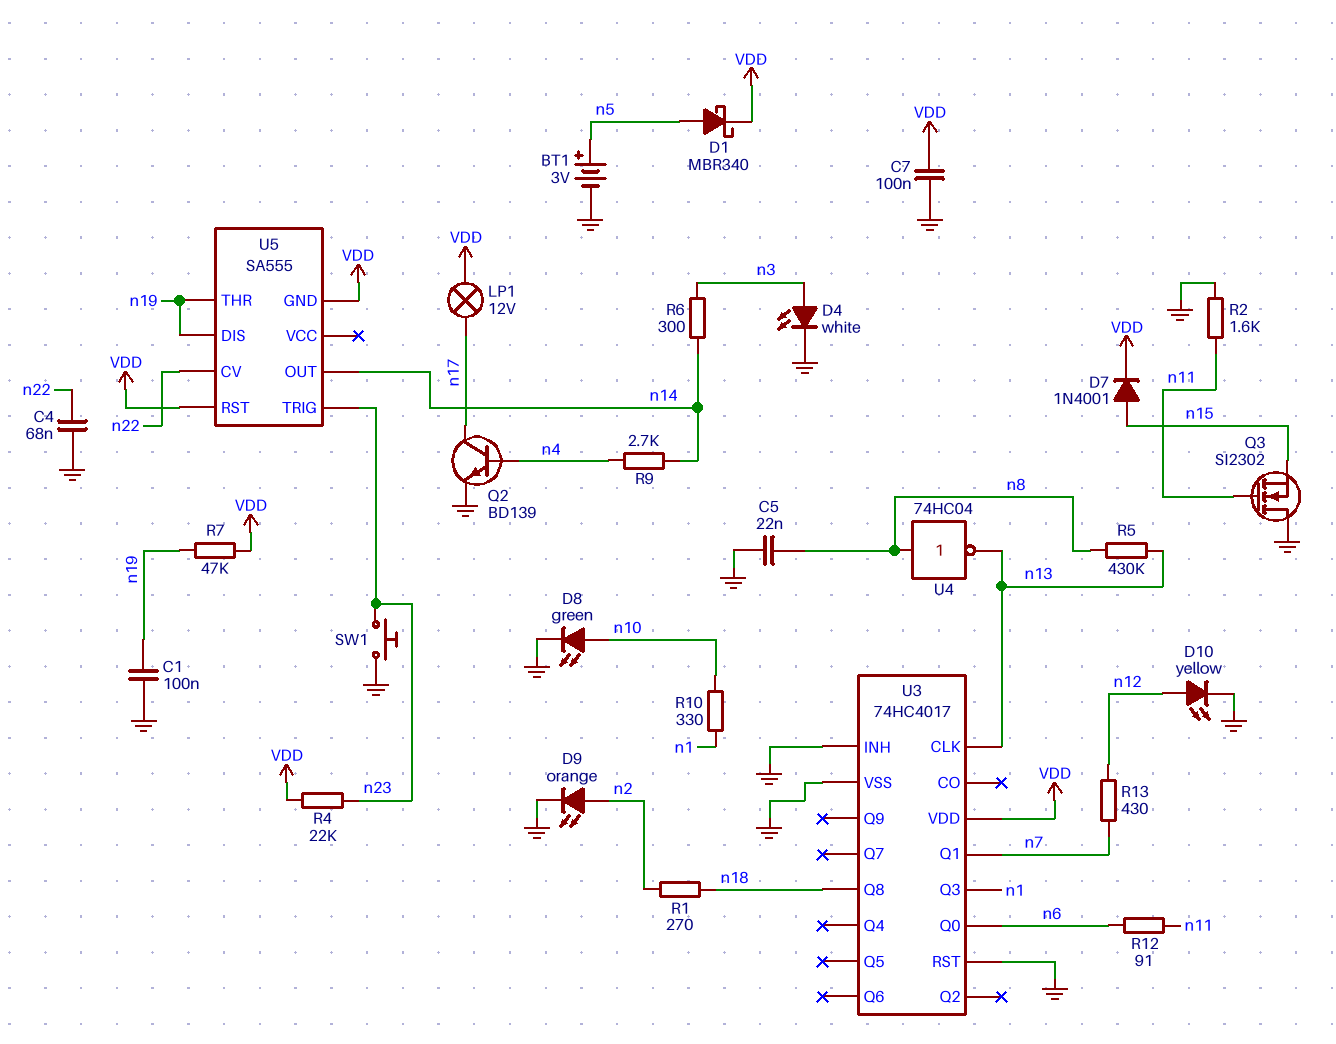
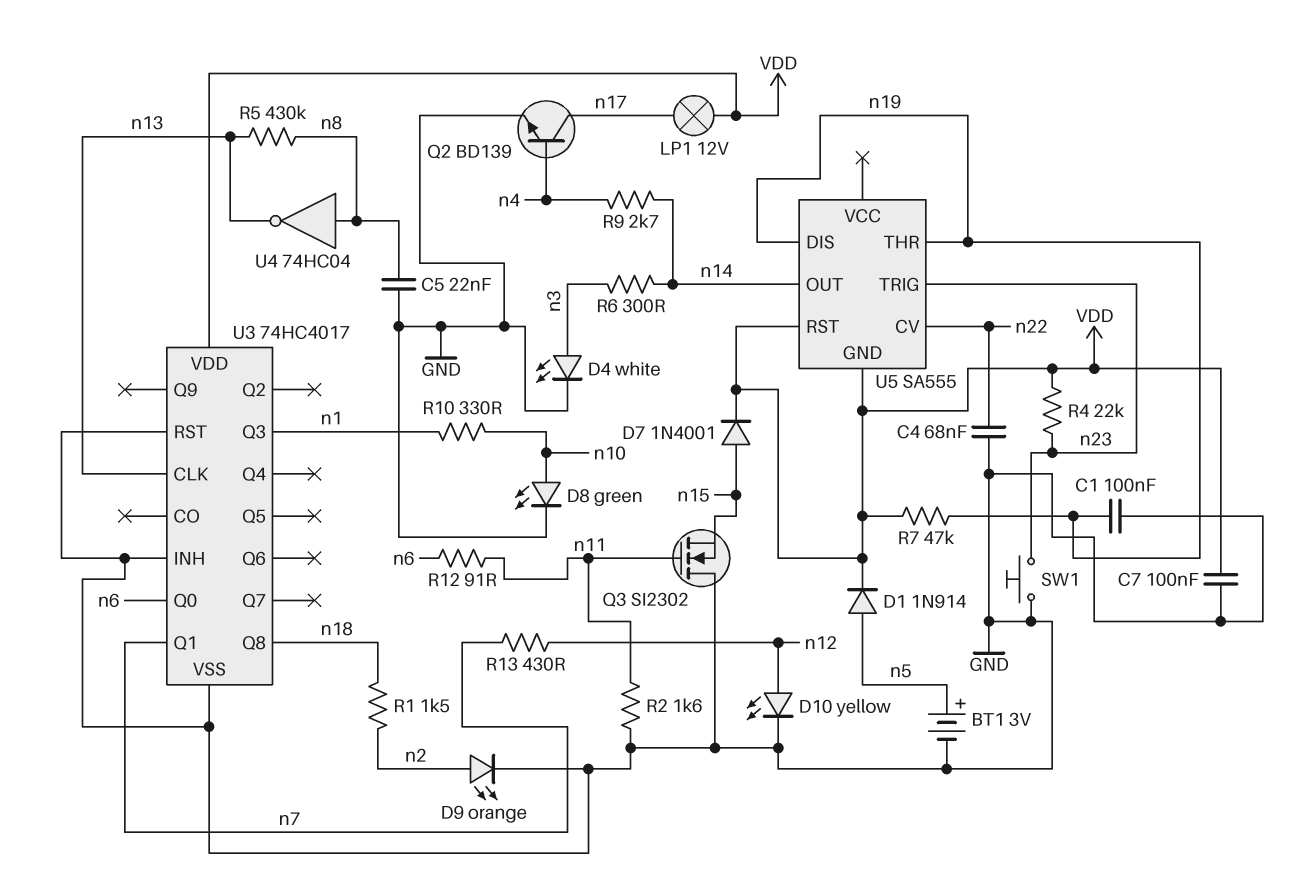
D1: schottky MBR340 (A n5, K VDD) -> diode 1N914 (A n5, K VDD)
R1: 270 (n2, n18) -> 1.5k (n2, n18)

